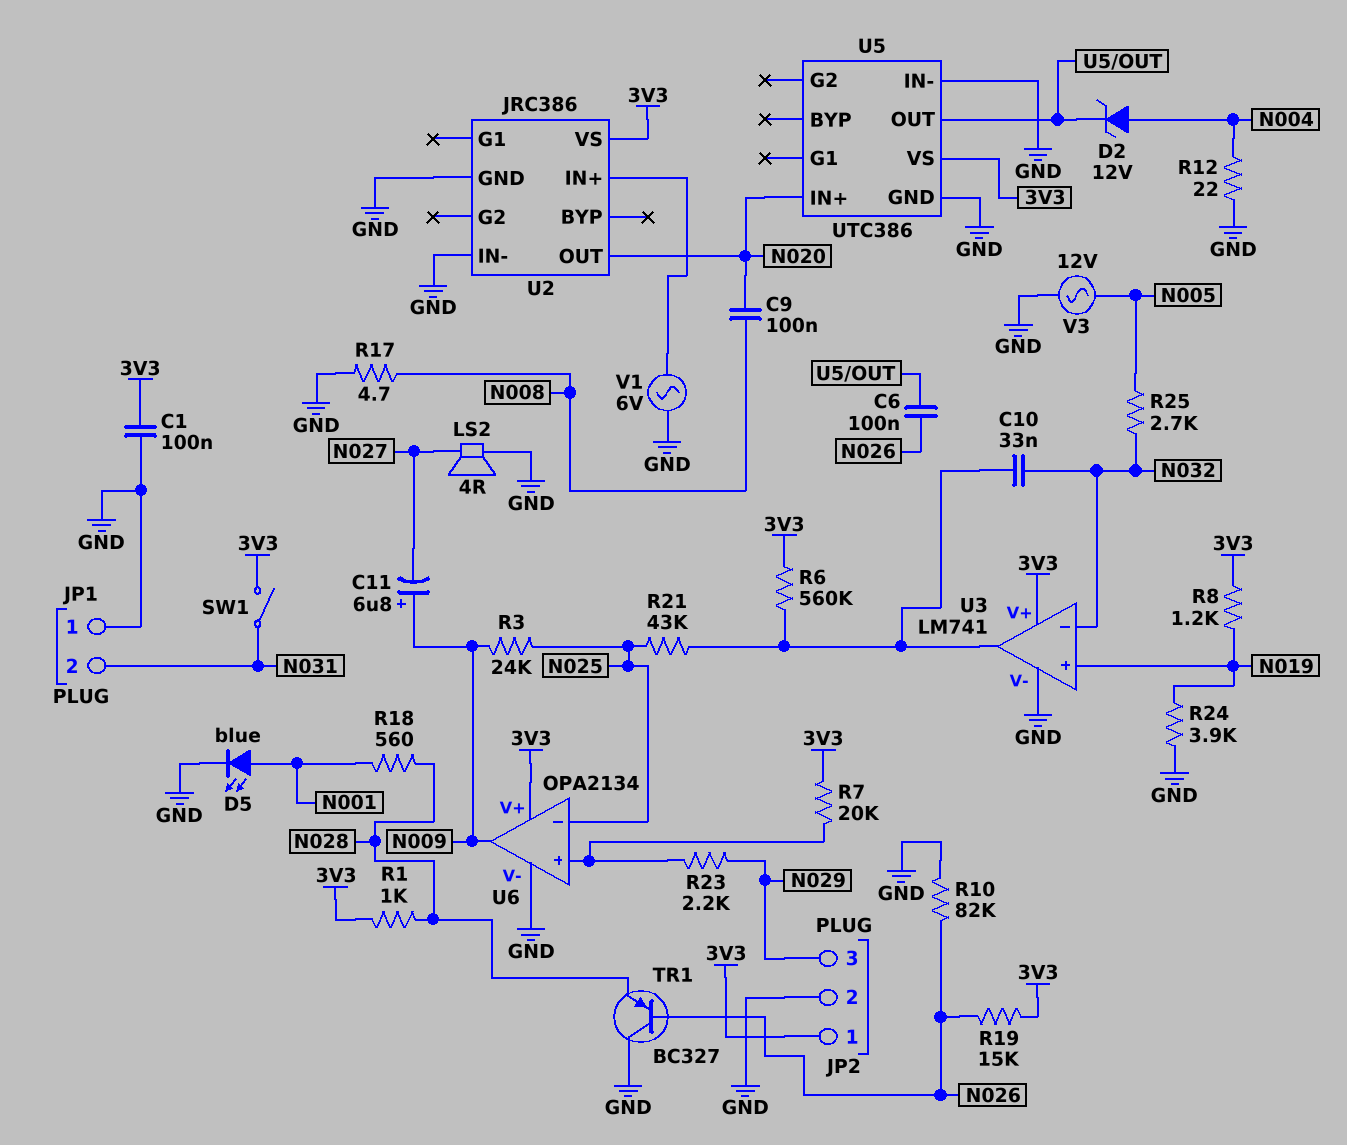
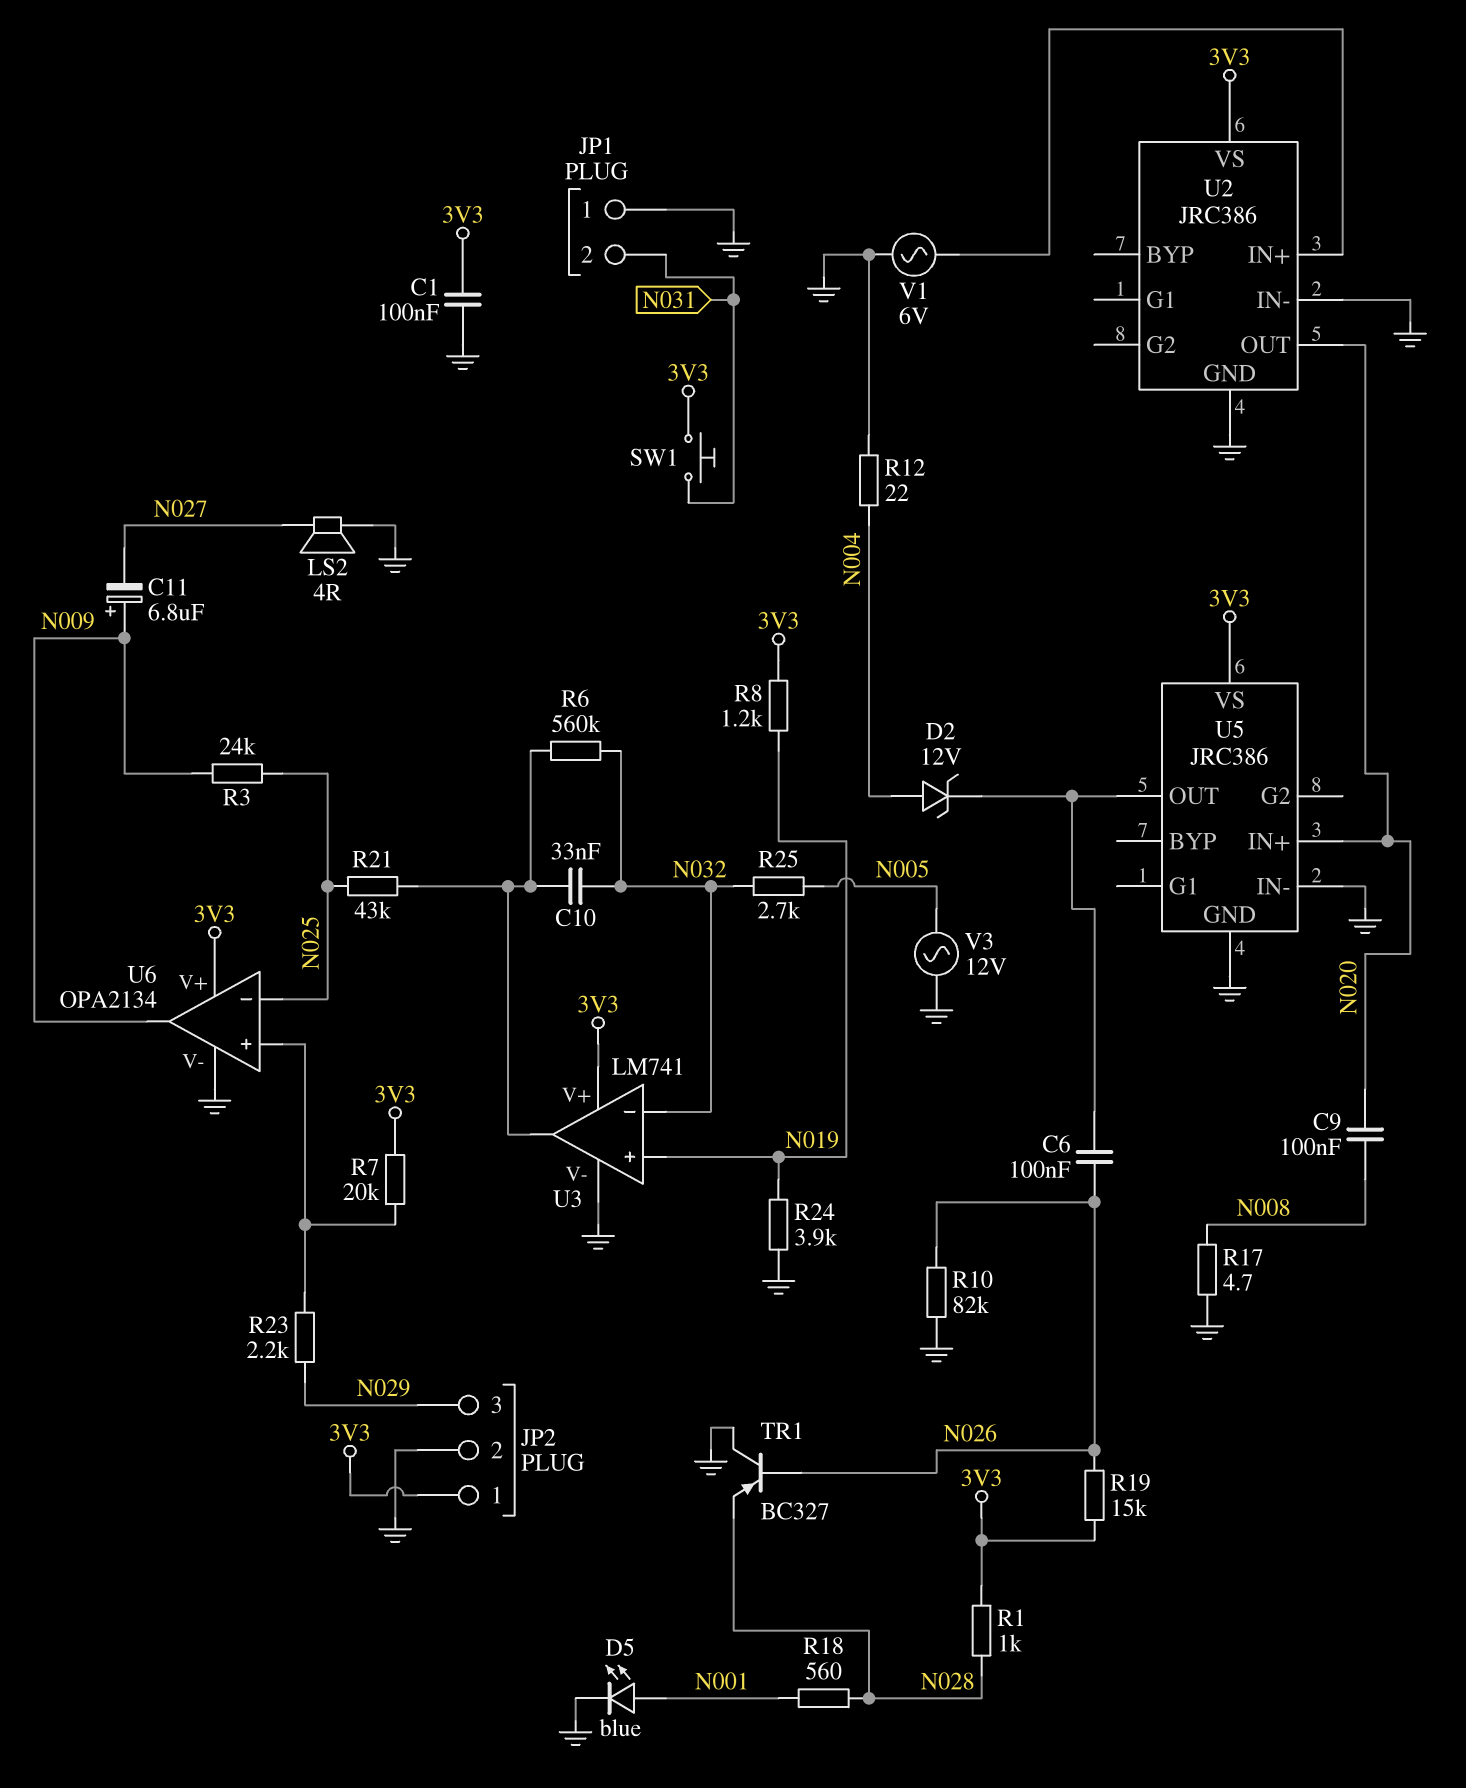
R6: 560k (3V3, U3/out) -> 560k (N032, U3/out)
SW1: switch (3V3, N031) -> button (3V3, N031)
U5: UTC386 -> JRC386

